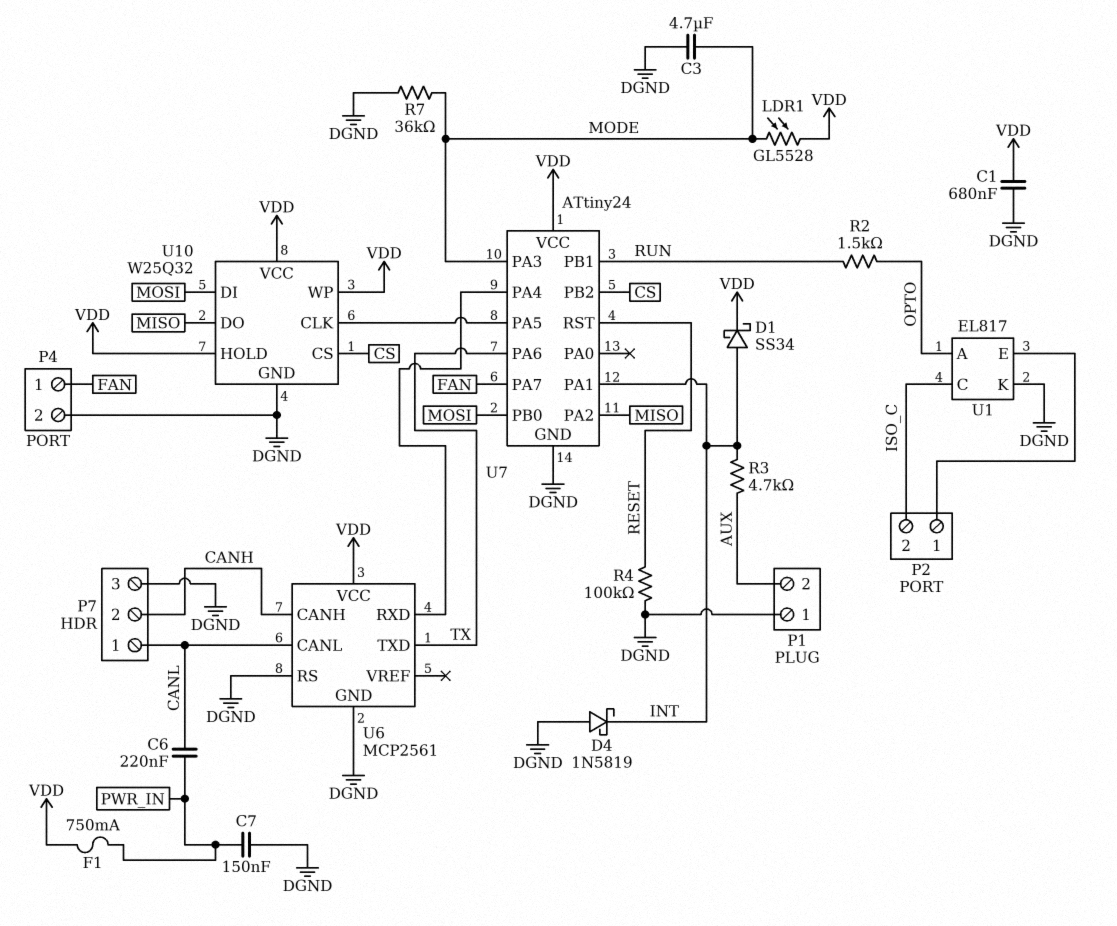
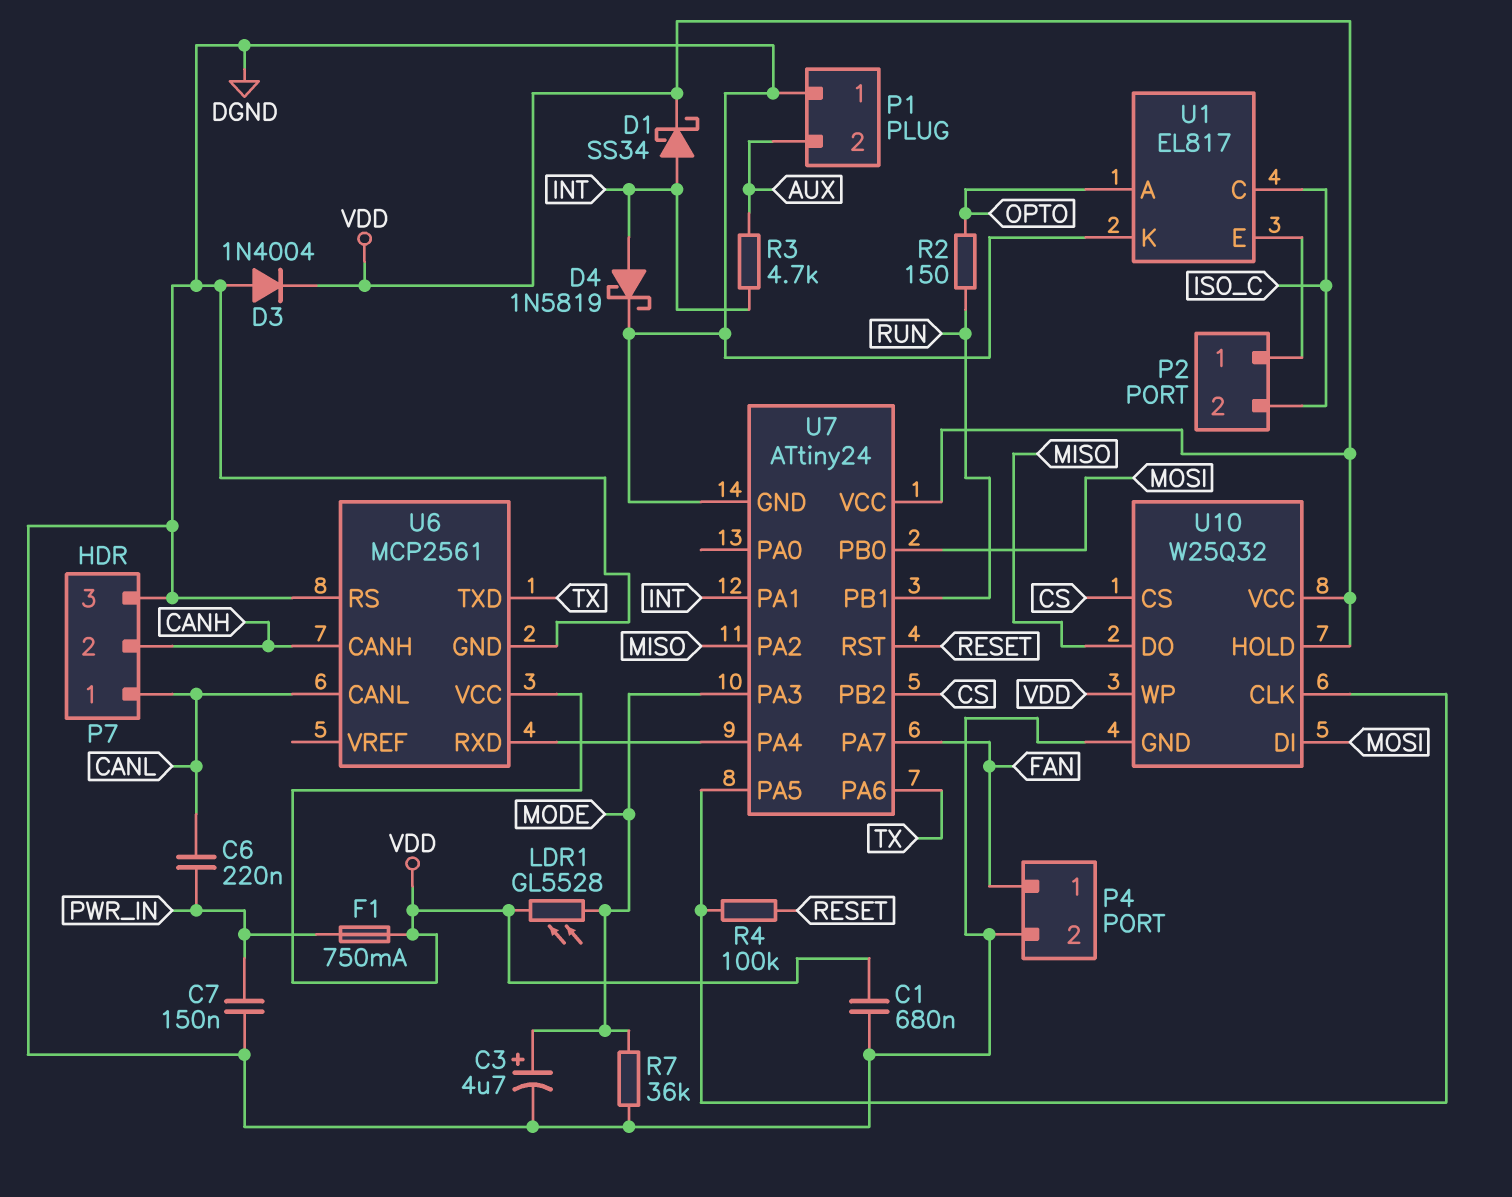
C3: 4.7uF (DGND, MODE) -> 4.7uF (plus MODE, minus DGND)
D3: none -> diode 1N4004 (A DGND, K VDD)
D4: schottky 1N5819 (A DGND, K INT) -> schottky 1N5819 (A INT, K DGND)
R2: 1.5k (OPTO, RUN) -> 150 (OPTO, RUN)
R4: 100k (DGND, RESET) -> 100k (RESET, U7/PA5)

